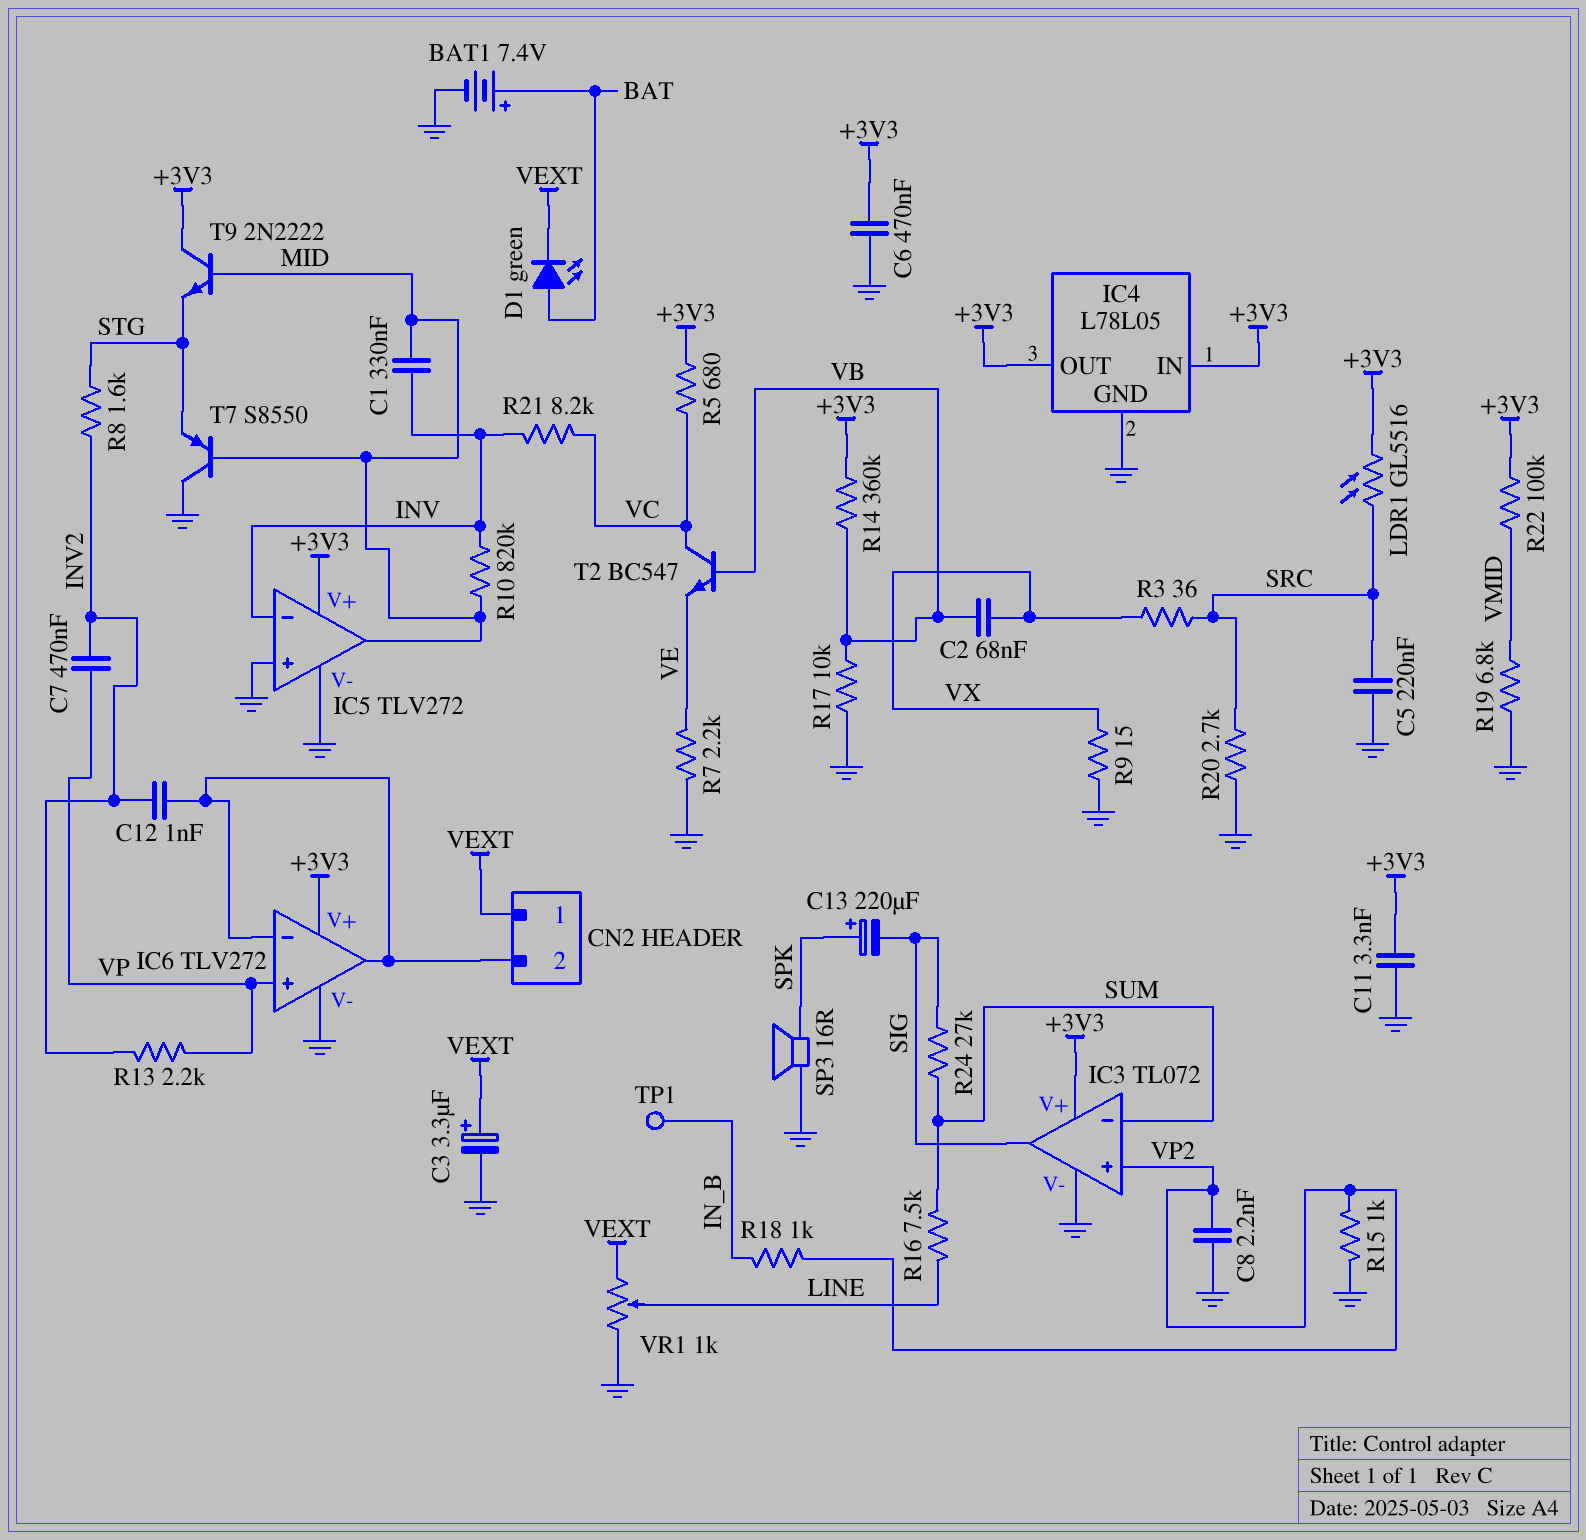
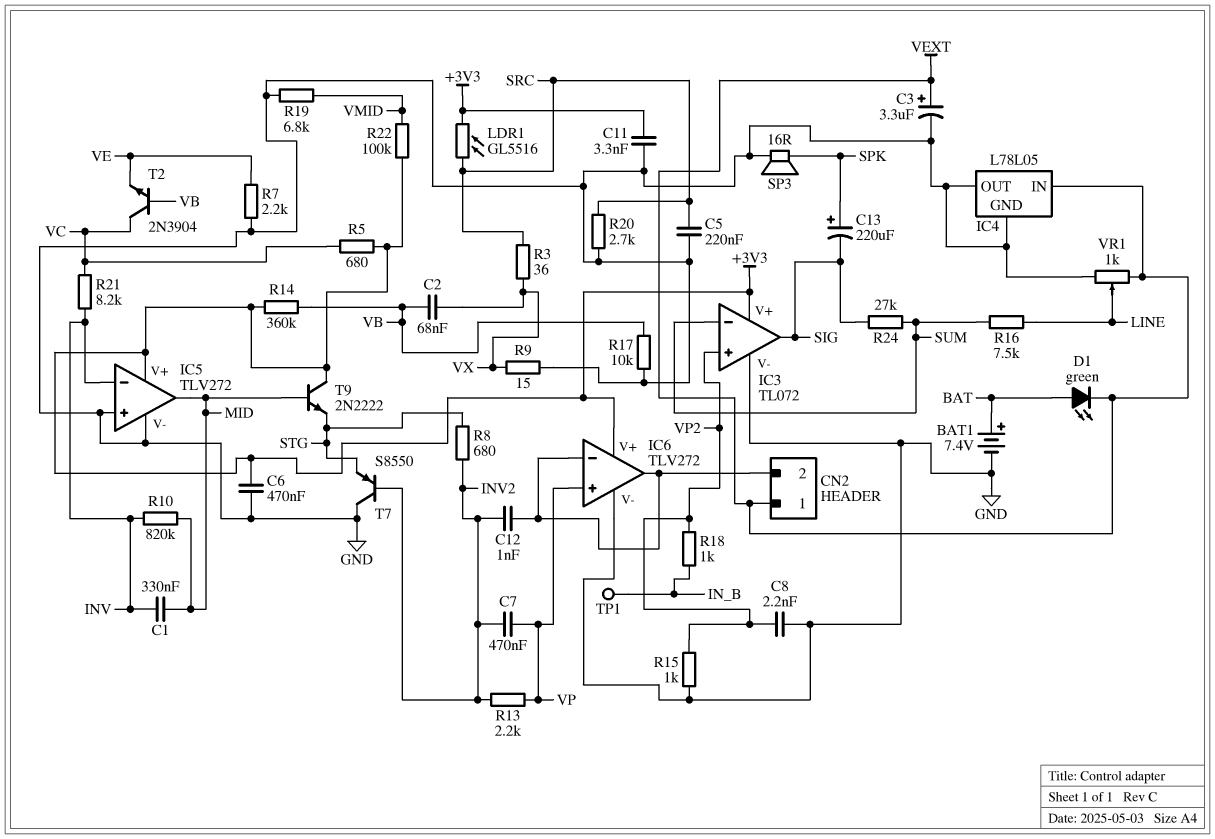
IC4 pin IN: +3V3 -> VEXT
IC4 pin OUT: +3V3 -> GND
R8: 1.6k (INV2, STG) -> 680 (INV2, STG)
T2: NPN BC547 (B VB, C VC, E VE) -> NPN 2N3904 (B VB, C VC, E VE)
T7: PNP S8550 (B MID, C GND, E STG) -> PNP S8550 (B INV2, C GND, E STG)

